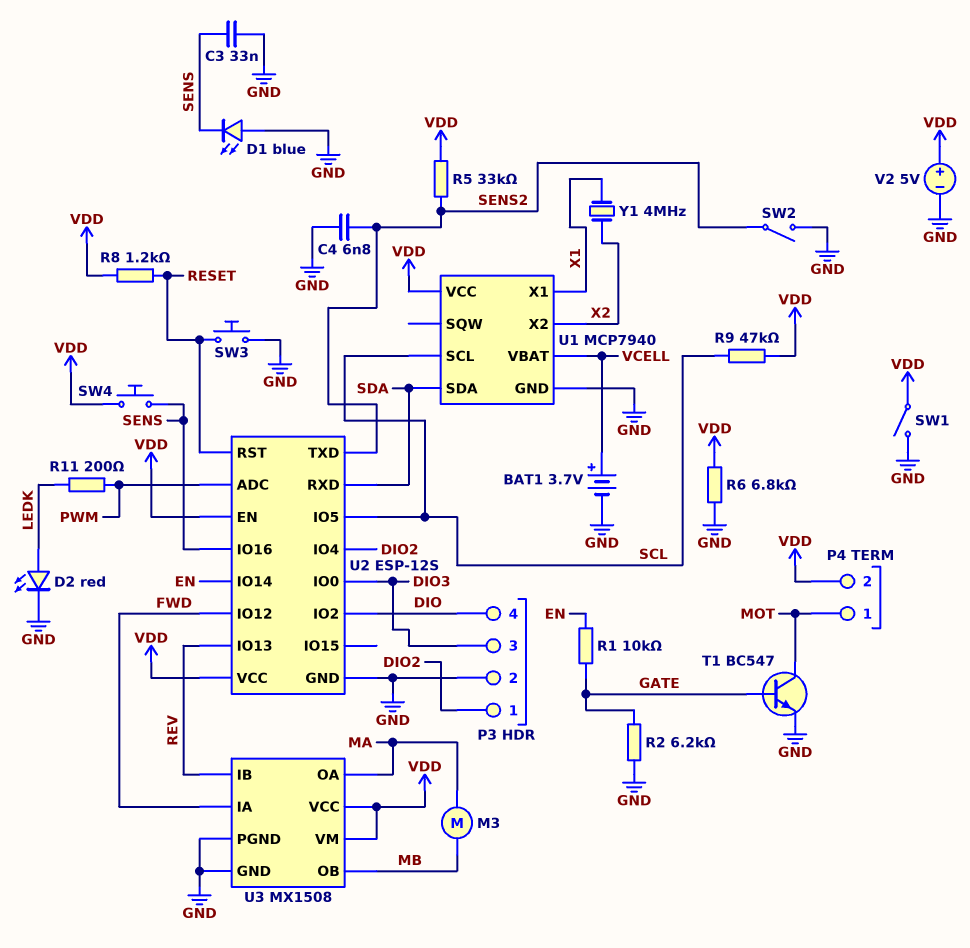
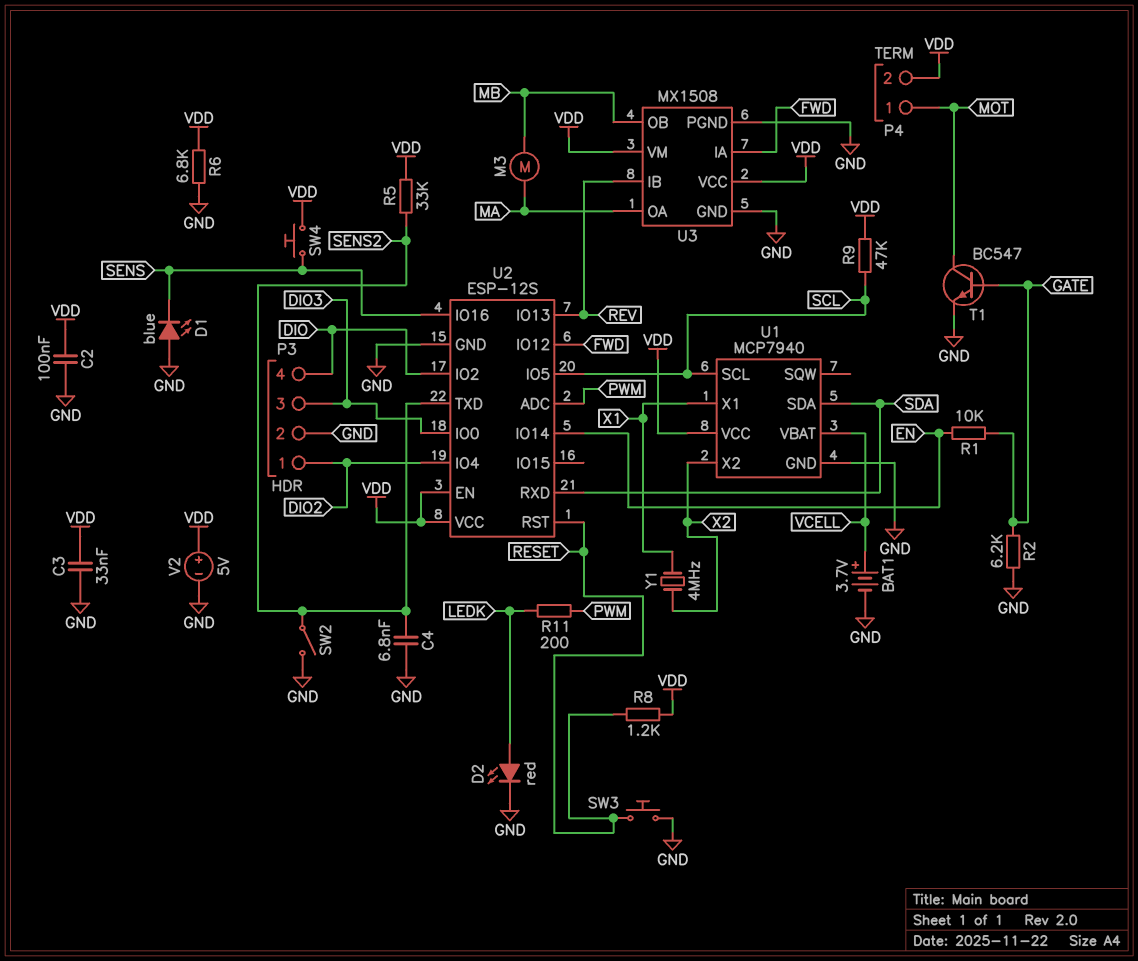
C2: none -> 100nF (GND, VDD)
C3: 33nF (GND, SENS) -> 33nF (GND, VDD)
SW1: switch (GND, VDD) -> none

